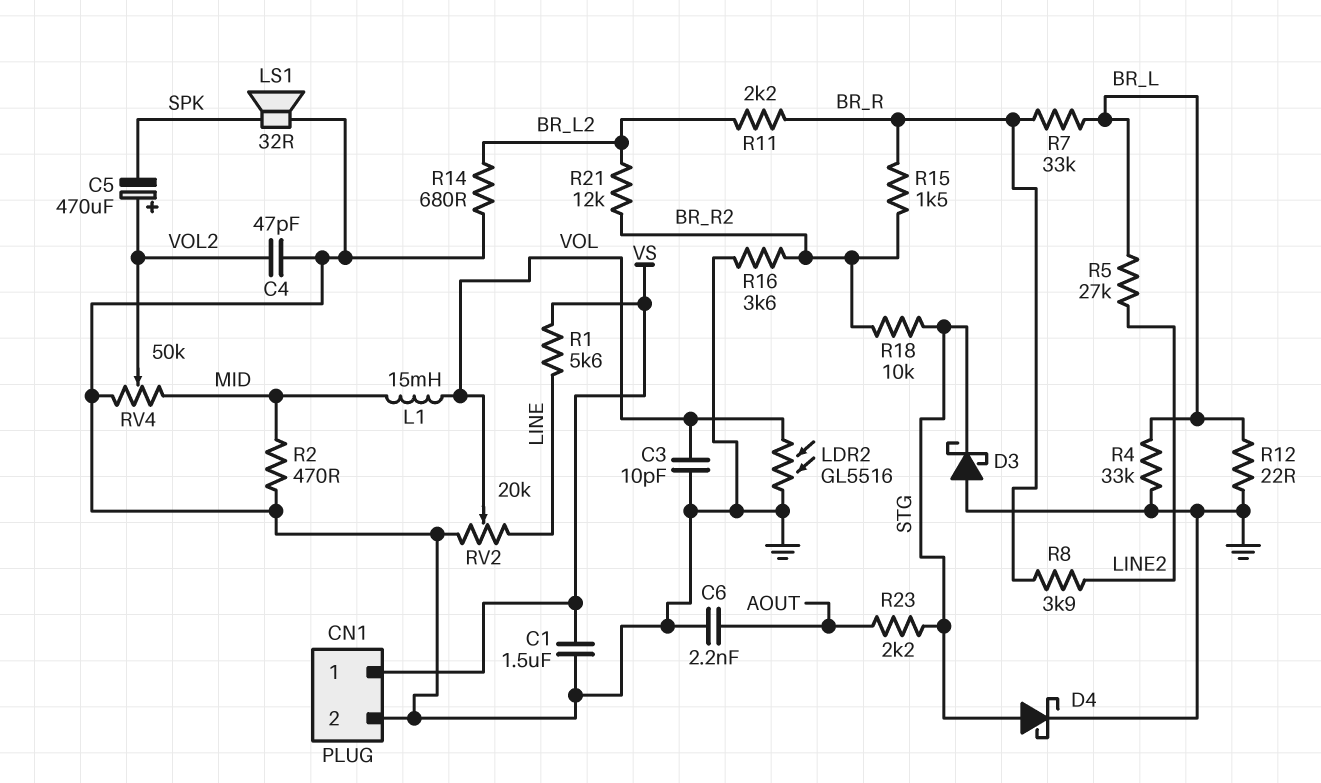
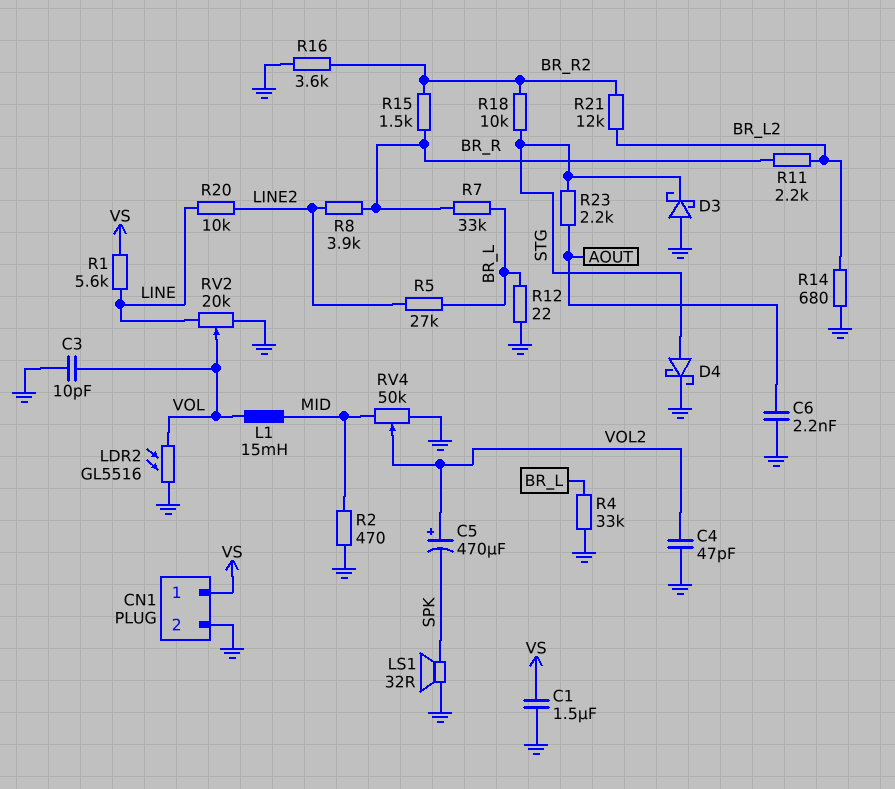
R20: none -> 10k (LINE, LINE2)

